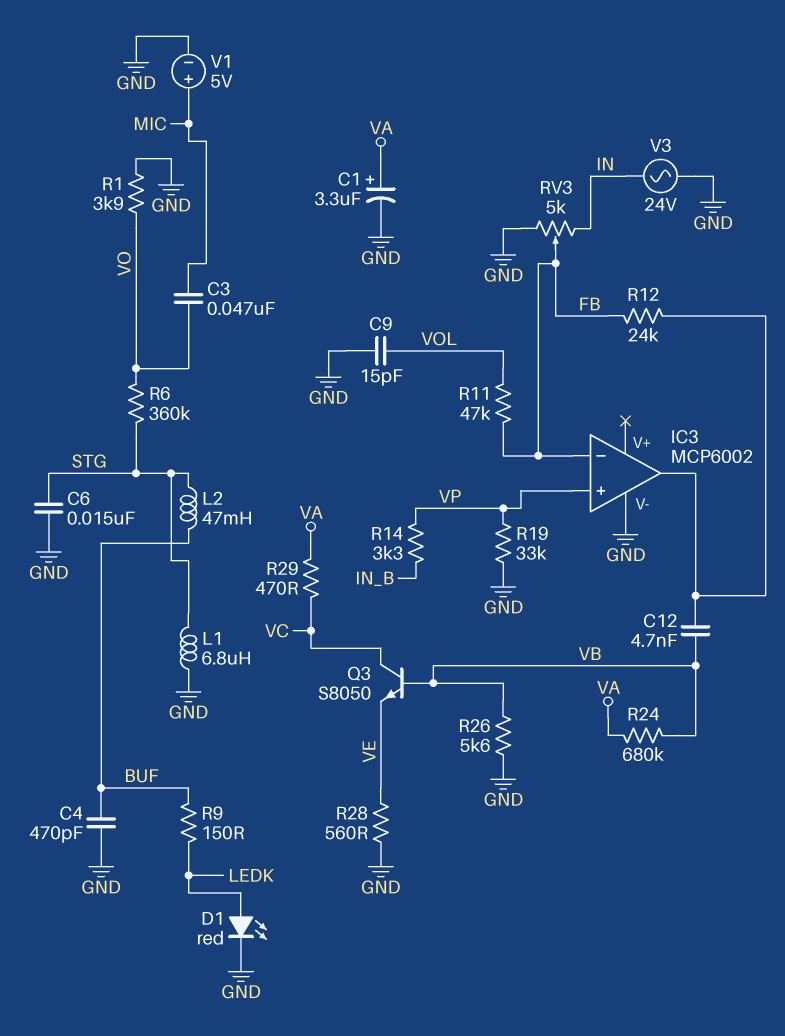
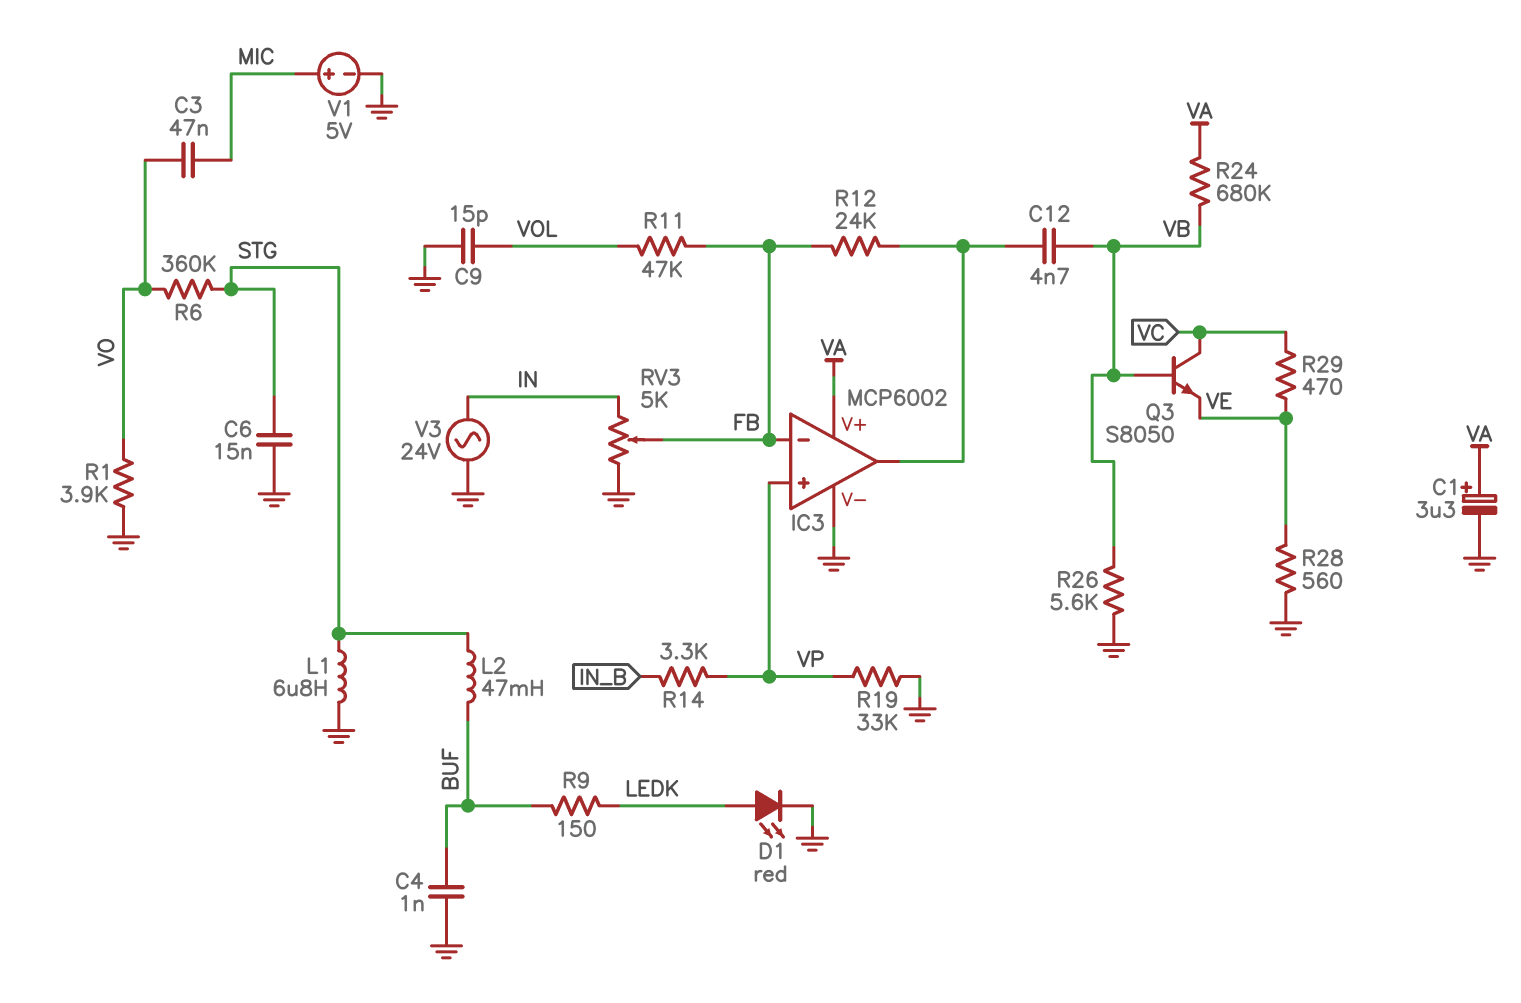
C4: 470pF (BUF, GND) -> 1nF (BUF, GND)
IC3 pin V+: none -> VA
R29: 470 (VA, VC) -> 470 (VC, VE)

